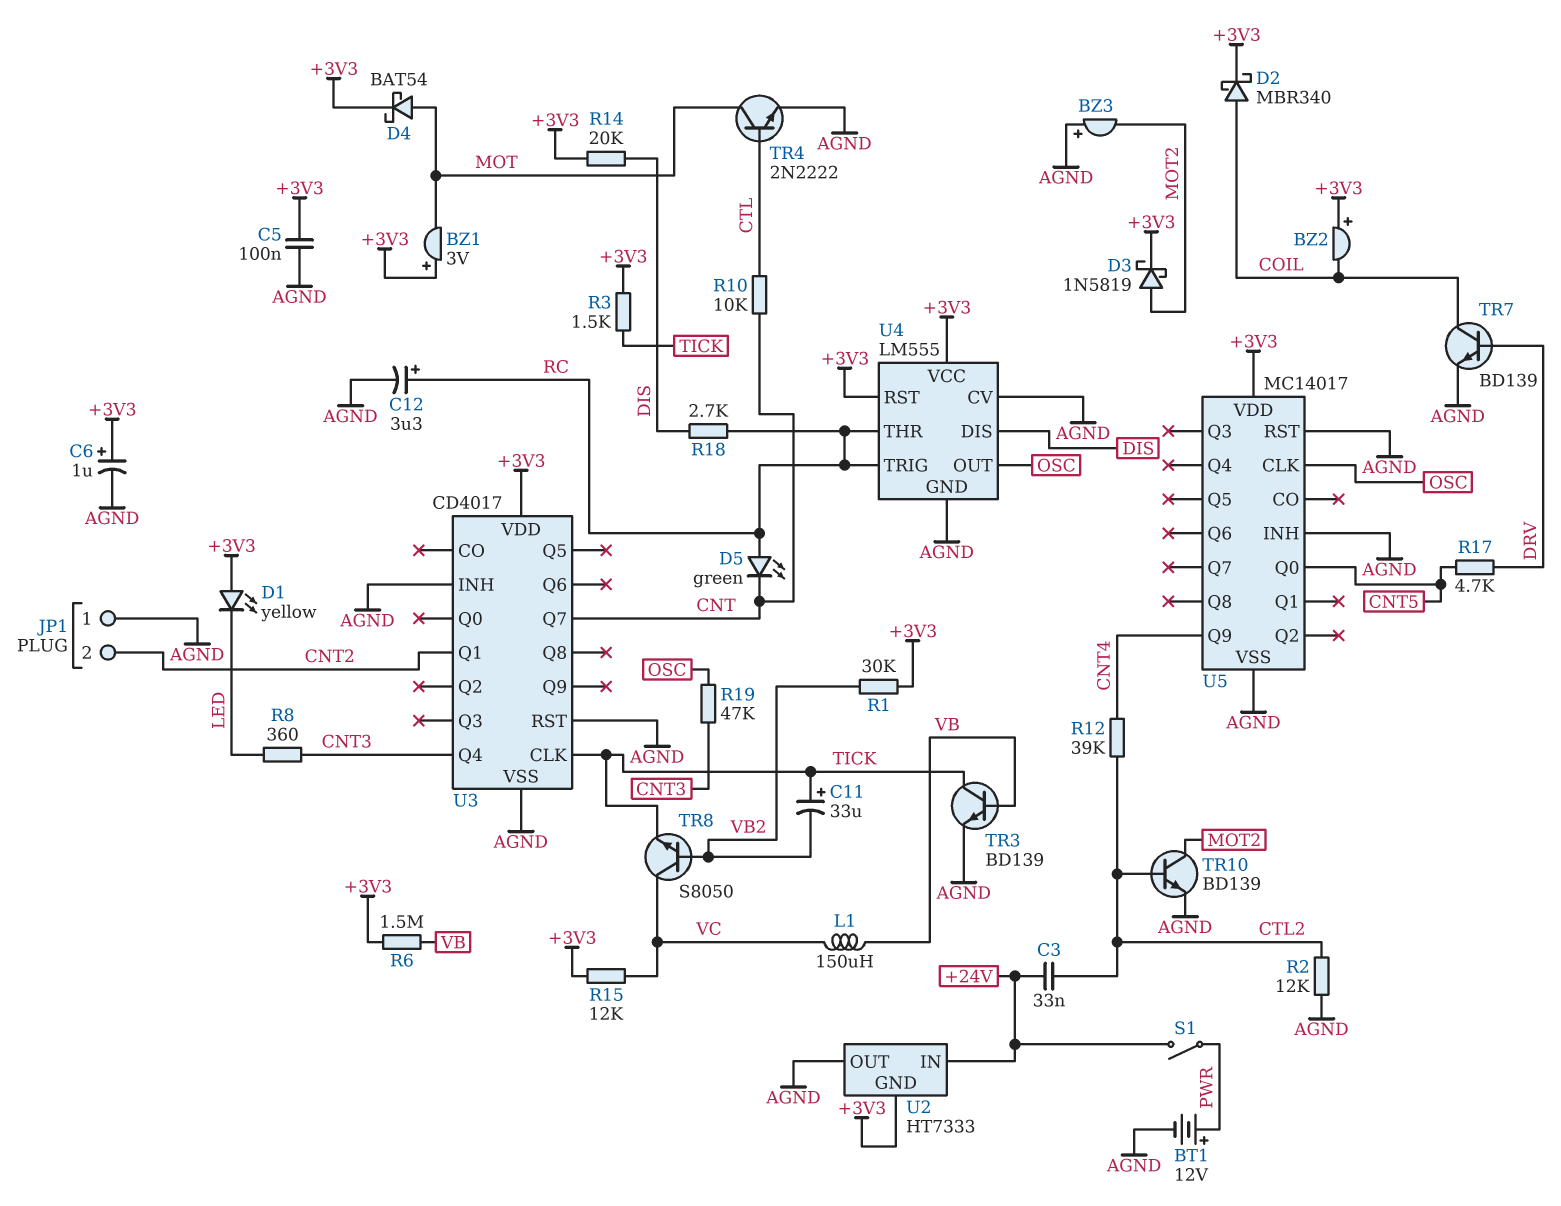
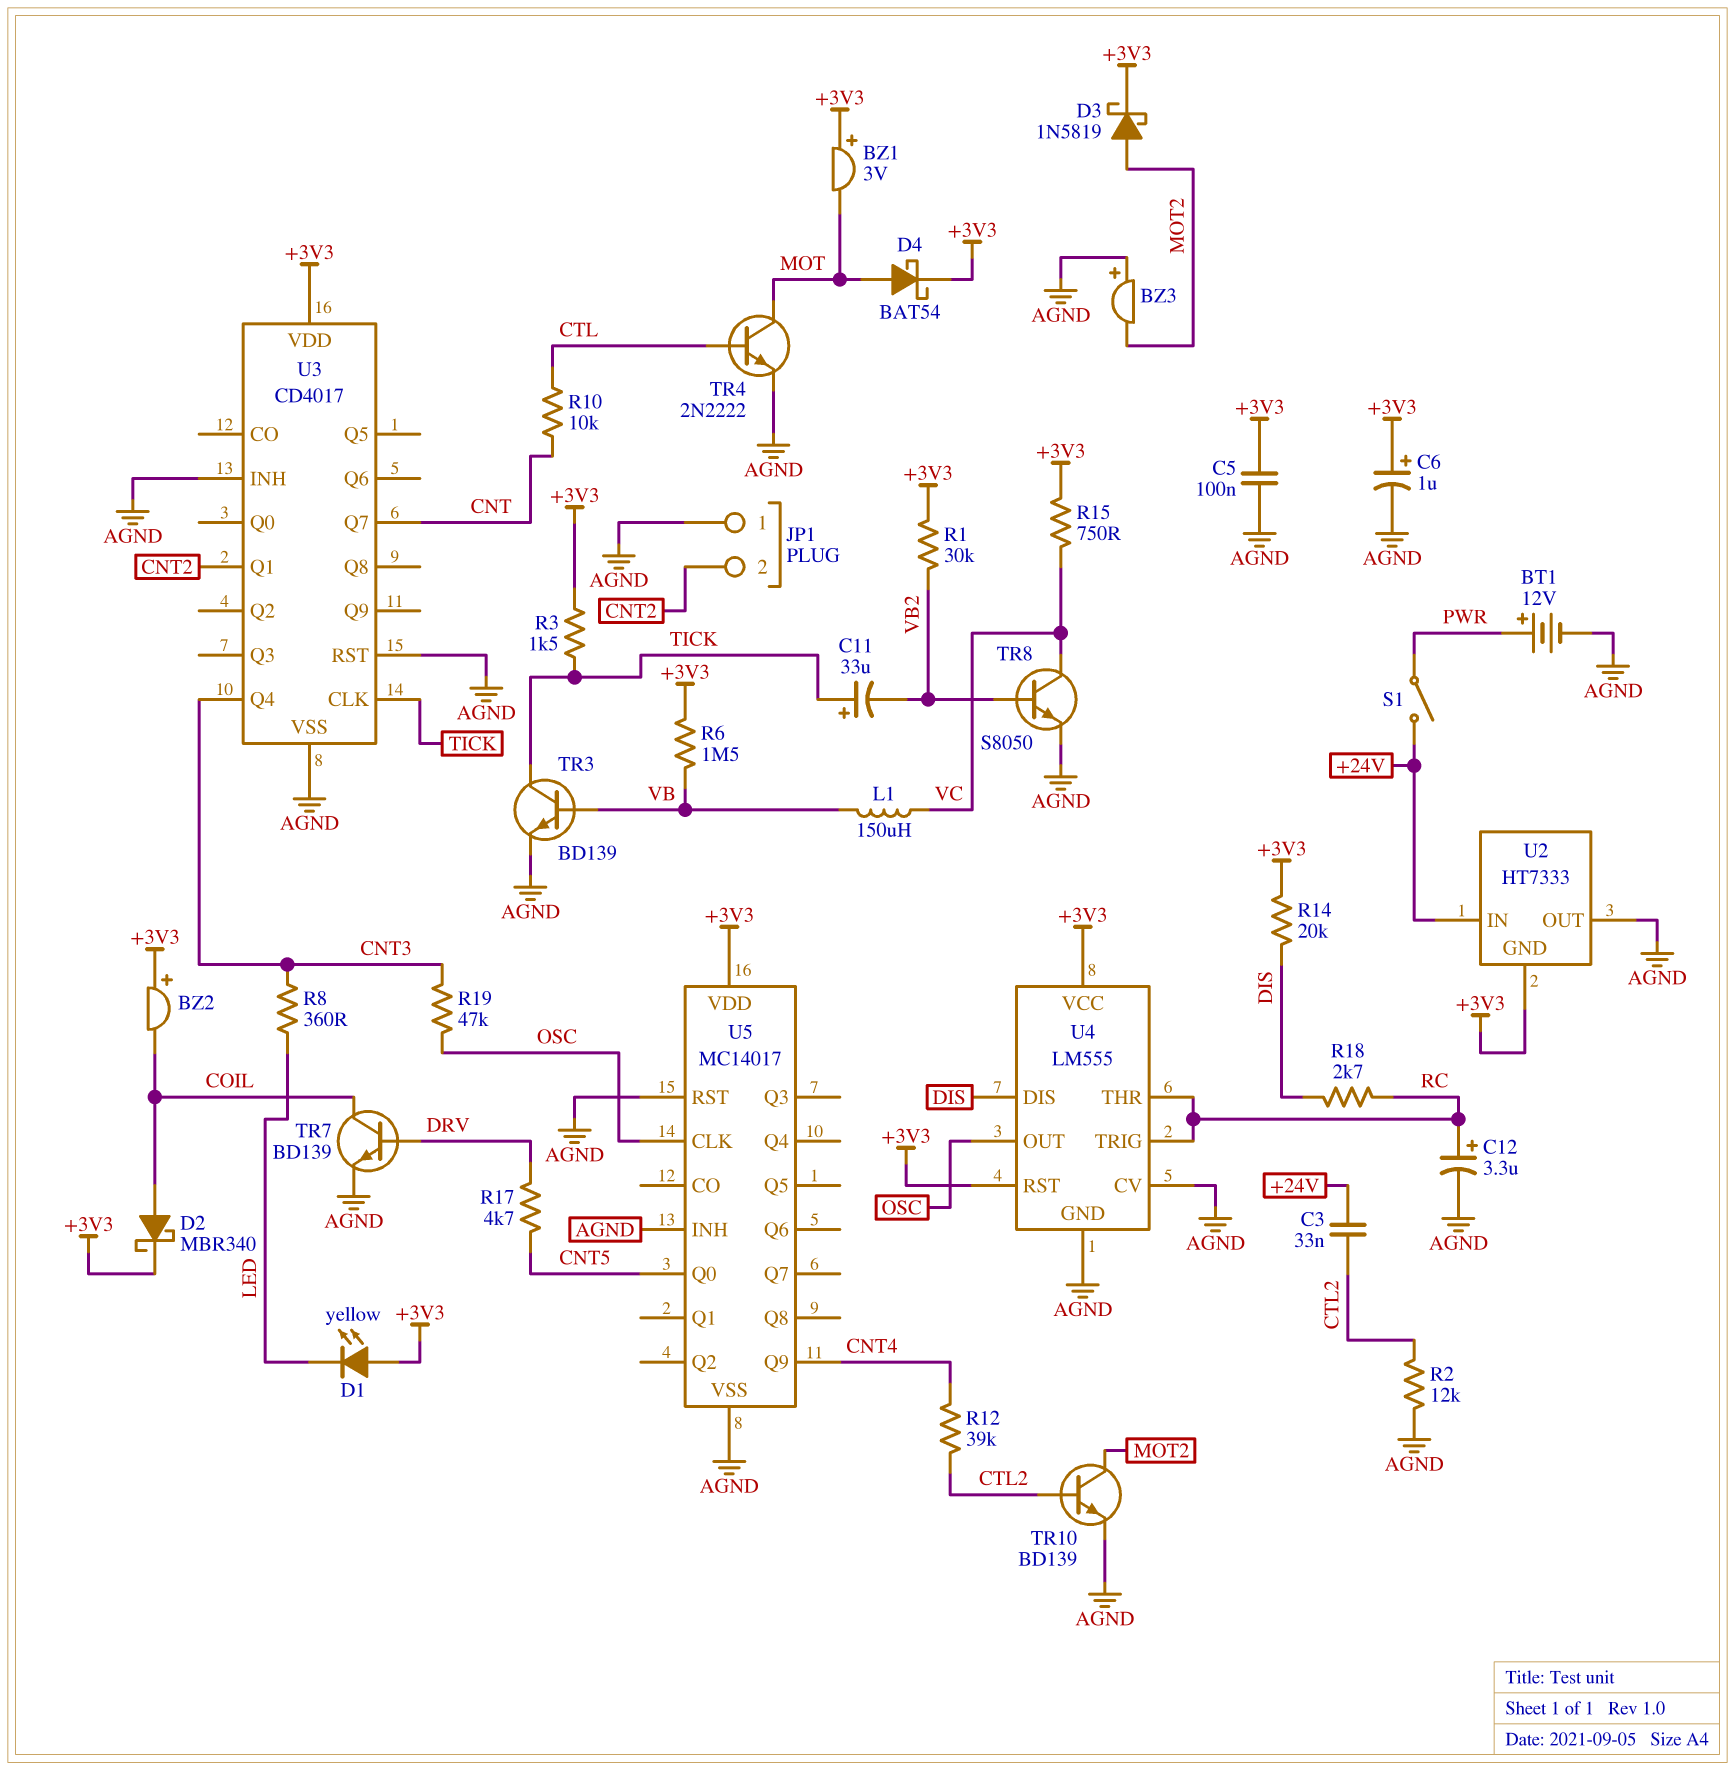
D5: LED green (A RC, K CNT) -> none
R15: 12k (+3V3, VC) -> 750 (+3V3, VC)
TR8: NPN S8050 (B VB2, C VC, E TICK) -> NPN S8050 (B VB2, C VC, E AGND)

